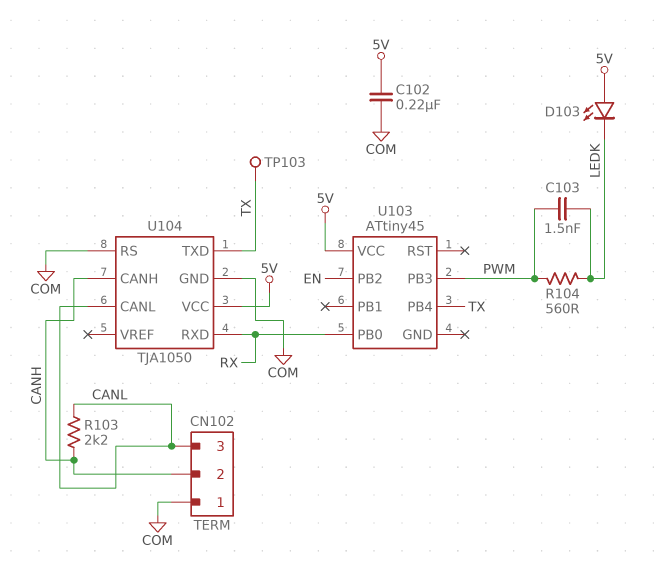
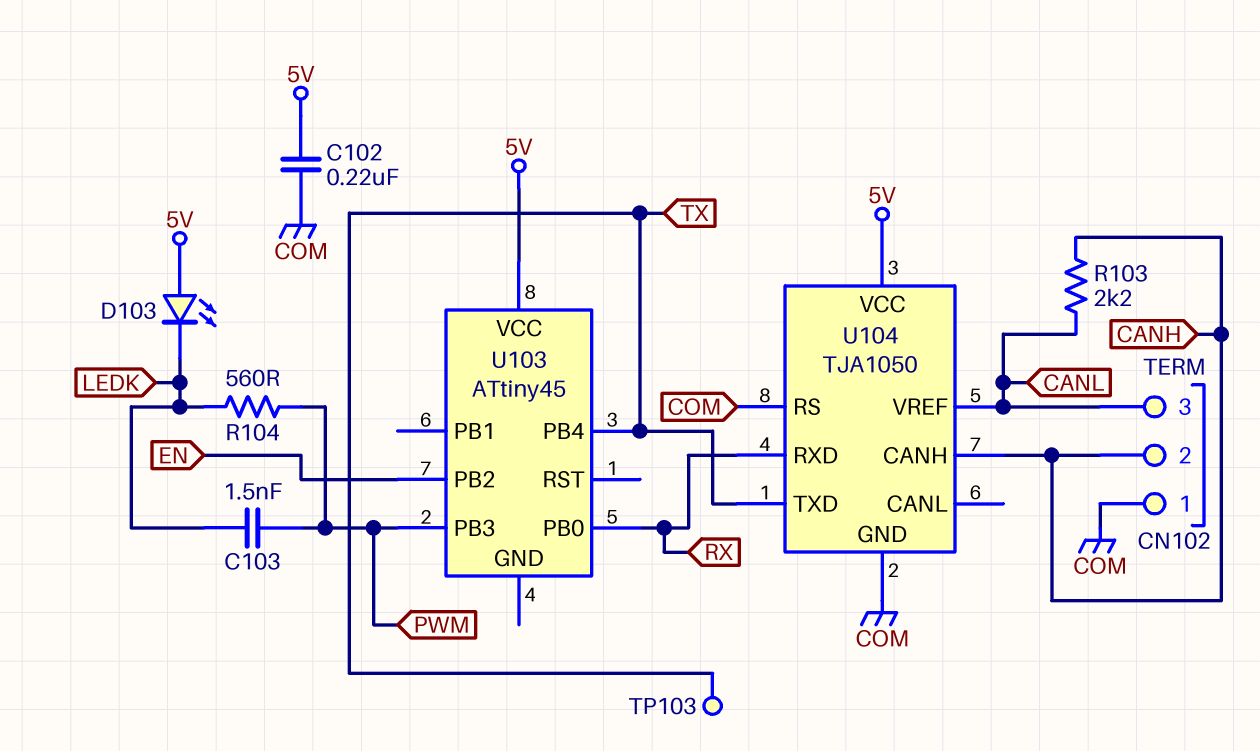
U104 pin CANL: CANL -> none
U104 pin VREF: none -> CANL

